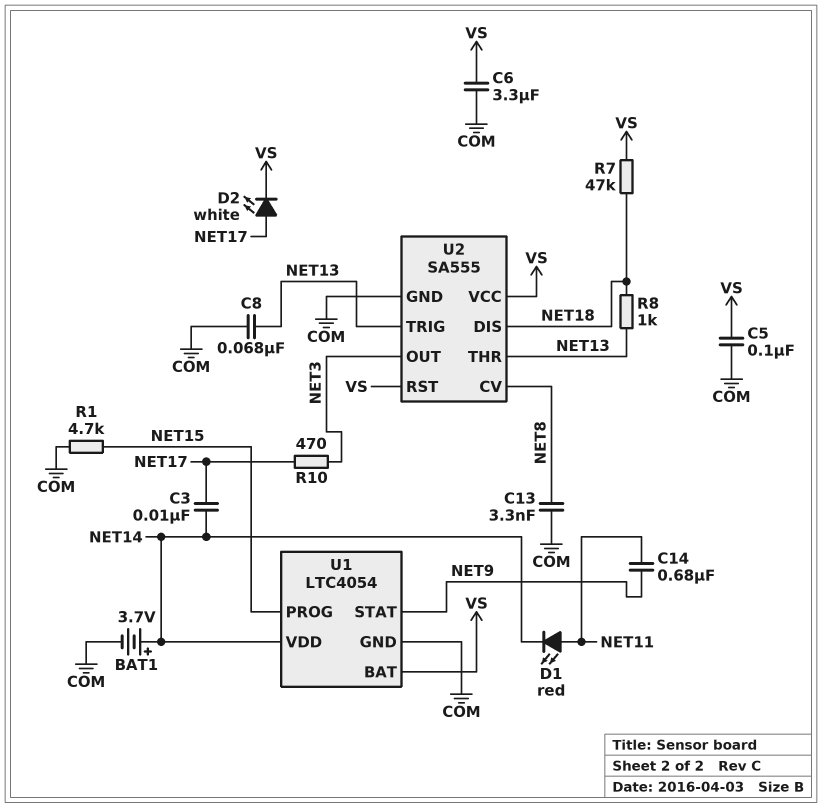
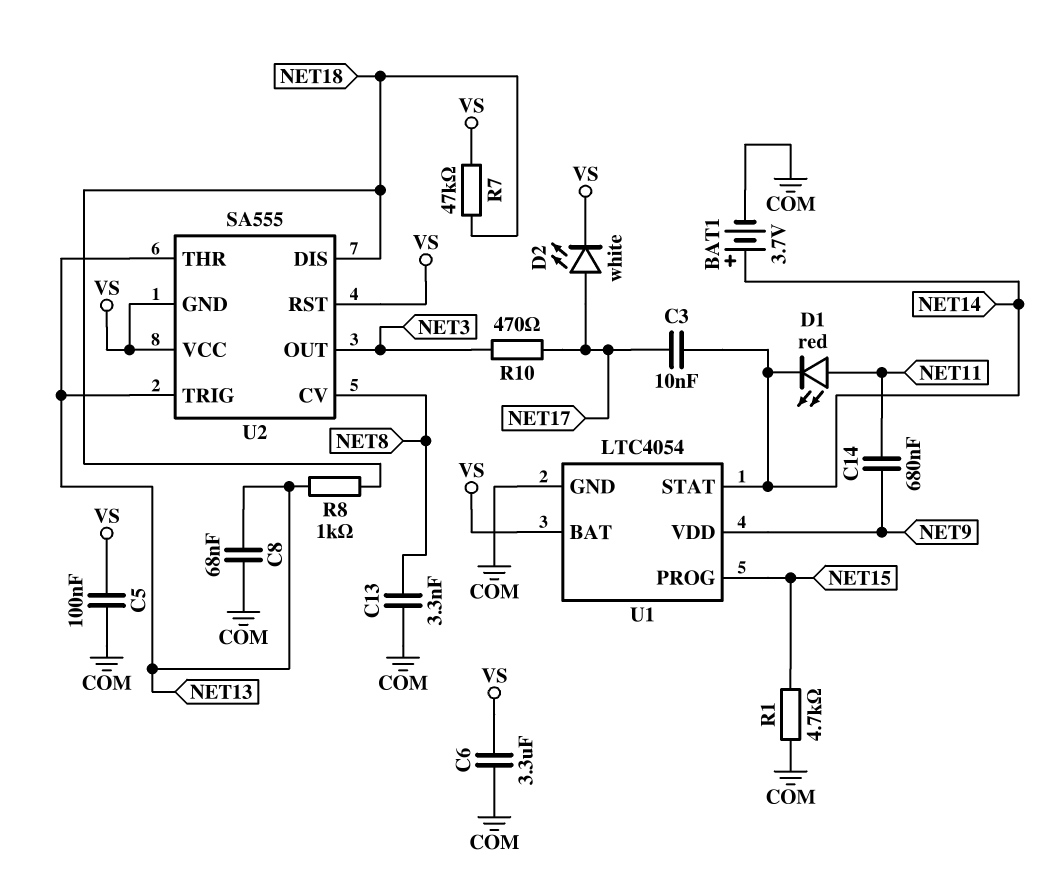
U1 pin STAT: NET9 -> NET14
U1 pin VDD: NET14 -> NET9
U2 pin GND: COM -> VS

